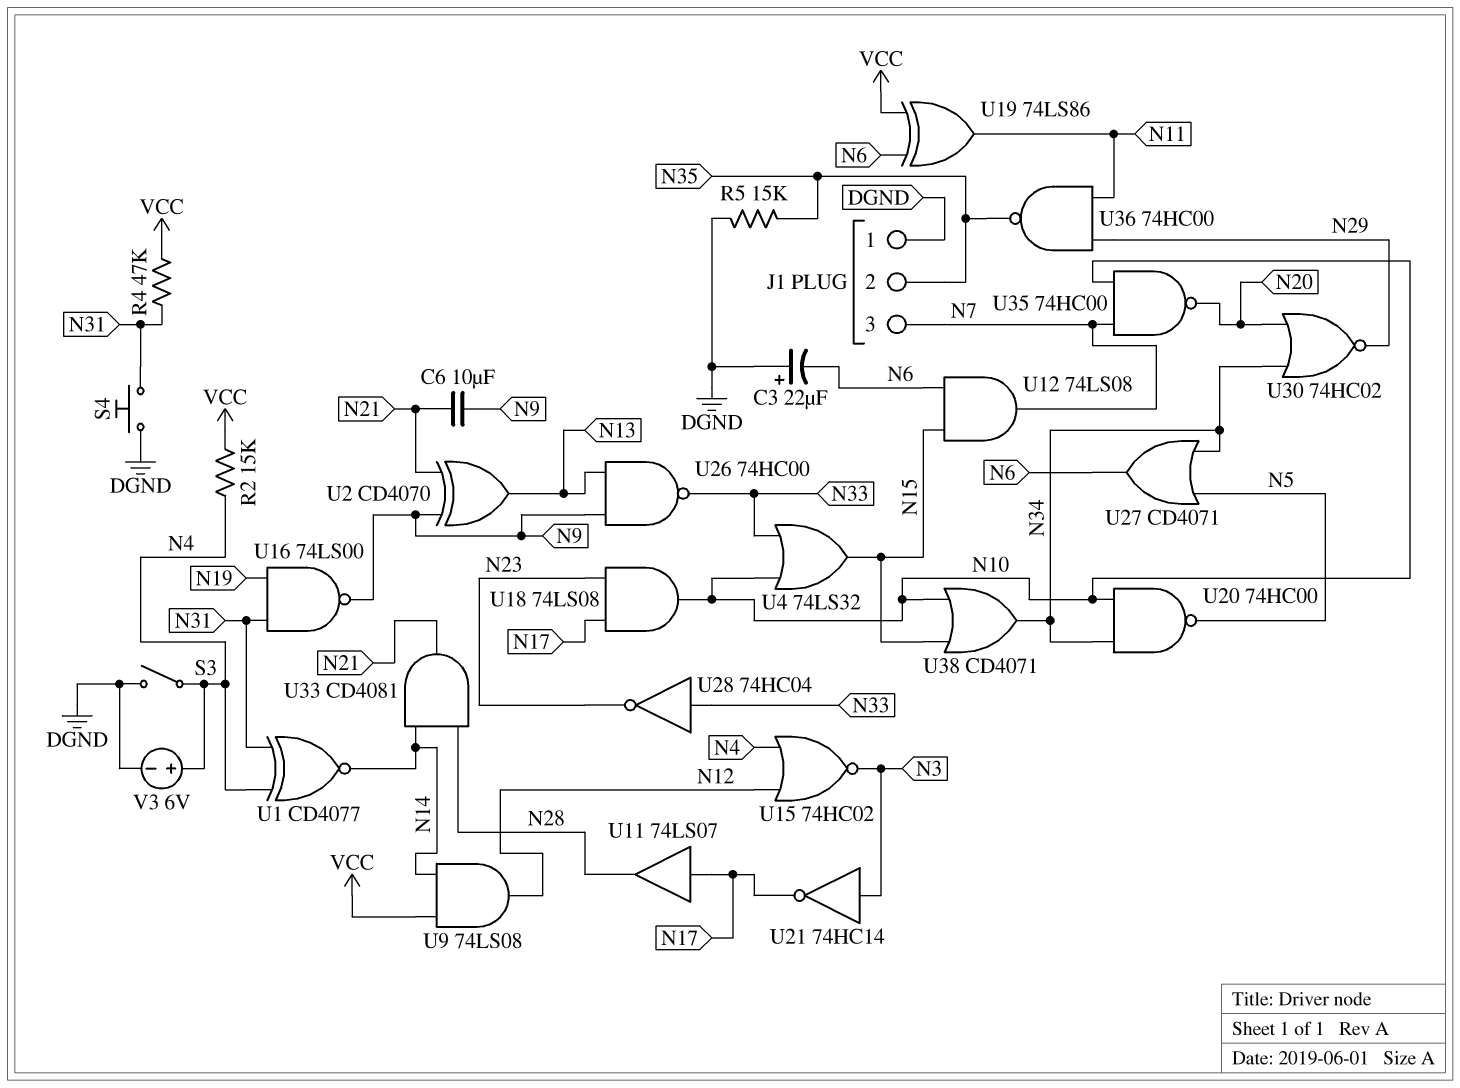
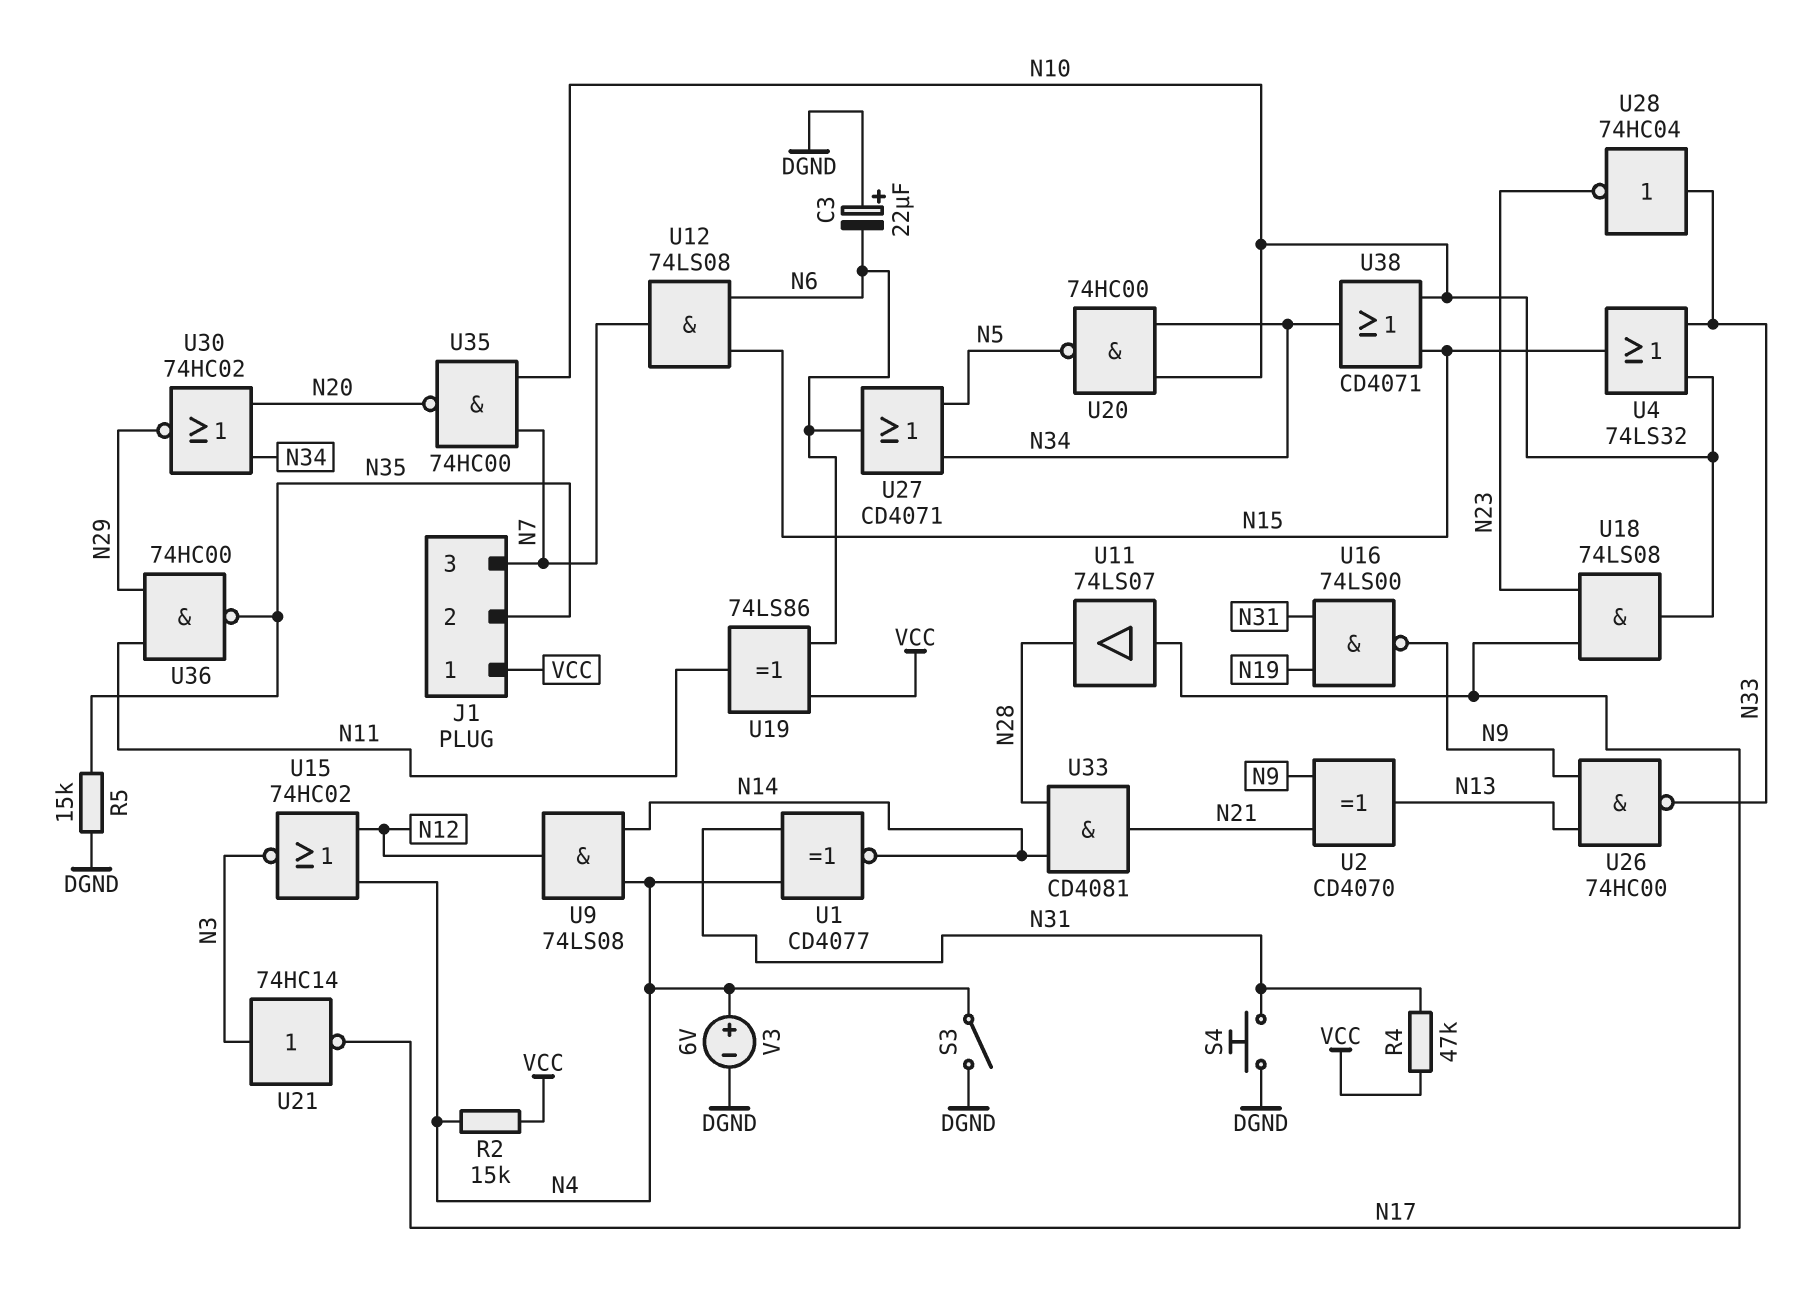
C6: 10uF (N9, N21) -> none
J1 pin 1: DGND -> VCC
U9: AND 74LS08 (in N14, in VCC, out N12) -> AND 74LS08 (in N4, in N14, out N12)

